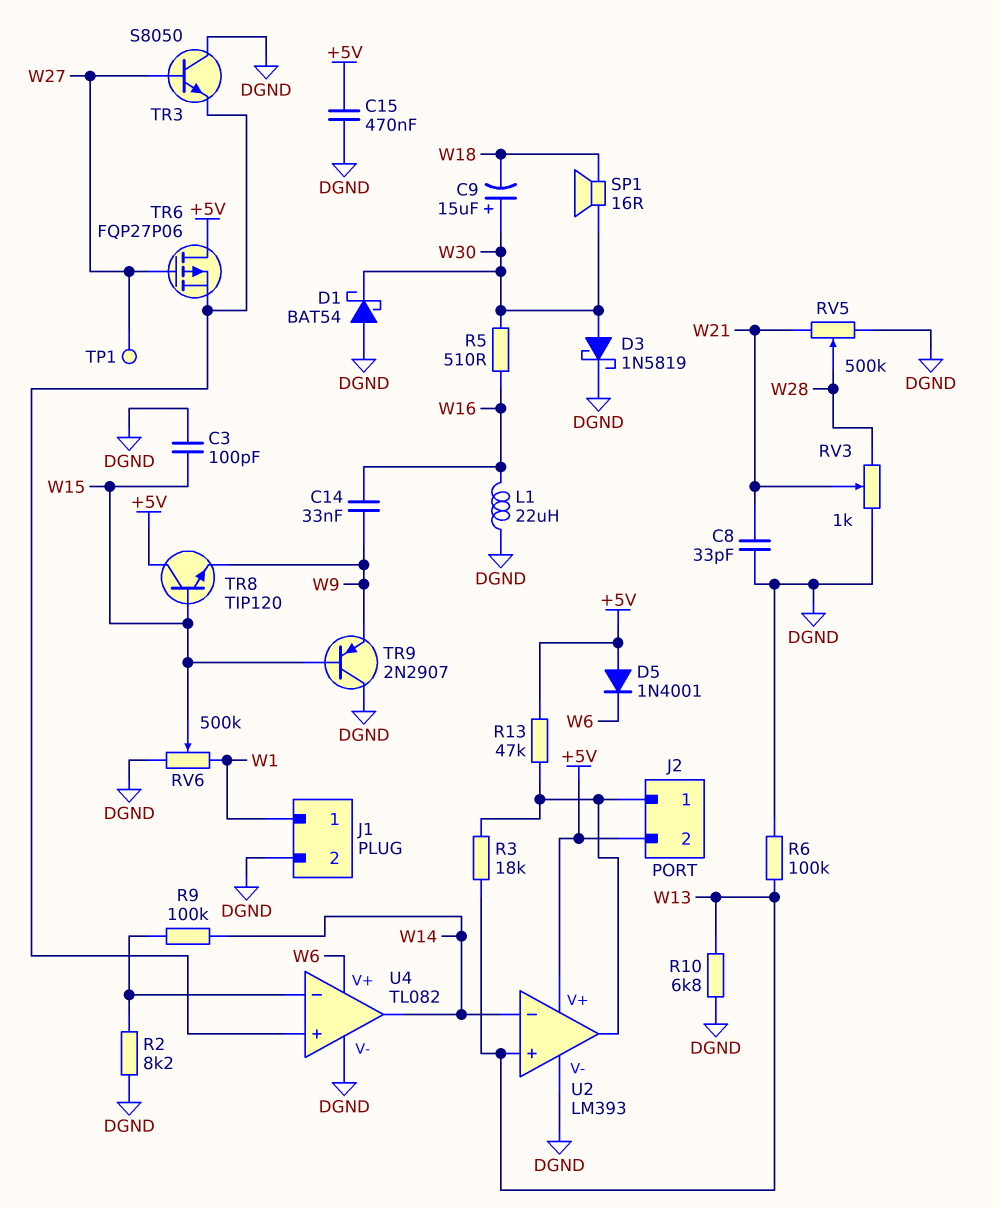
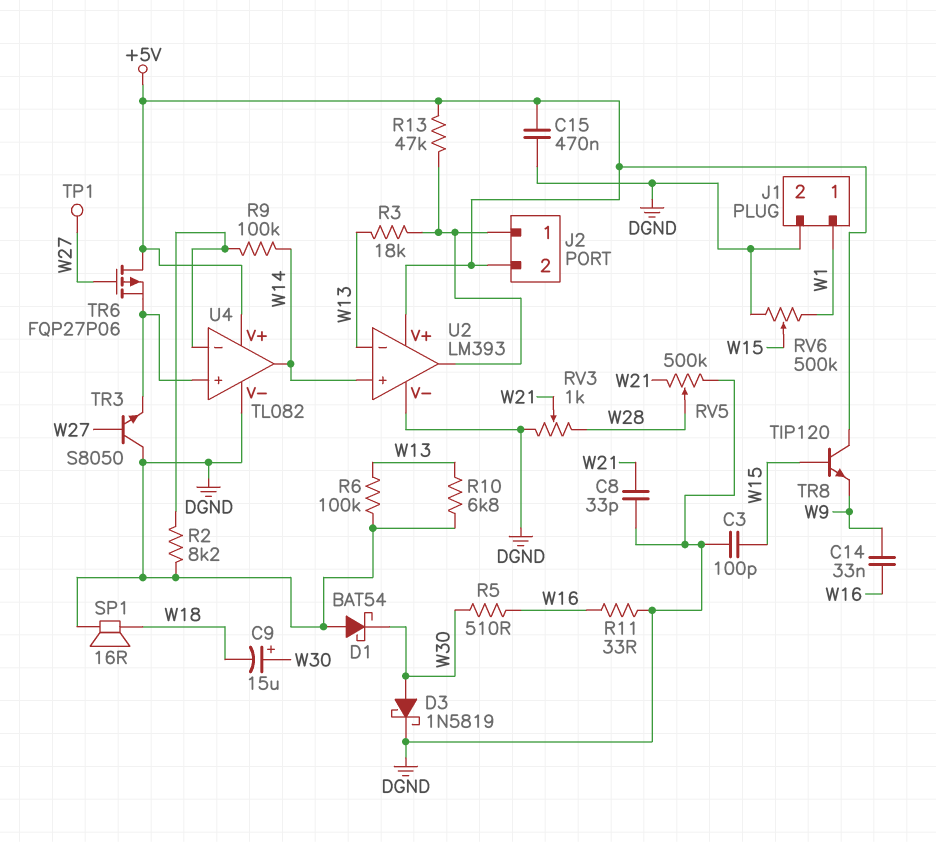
D5: diode 1N4001 (A +5V, K W6) -> none
L1: 22uH (DGND, W16) -> none
R11: none -> 33 (DGND, W16)
SP1: speaker 16R (W18, W30) -> speaker 16R (DGND, W18)
TR9: PNP 2N2907 (B W15, C DGND, E W9) -> none
U2 pin in+: W13 -> W14
U2 pin in-: W14 -> W13
U4 pin V+: W6 -> +5V

